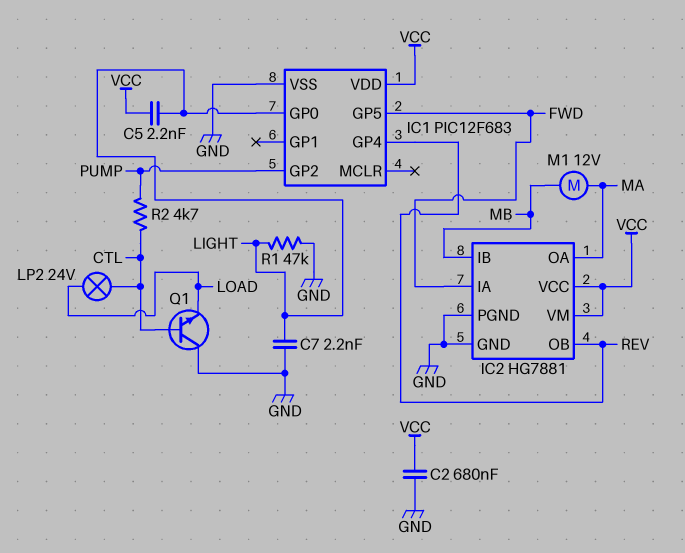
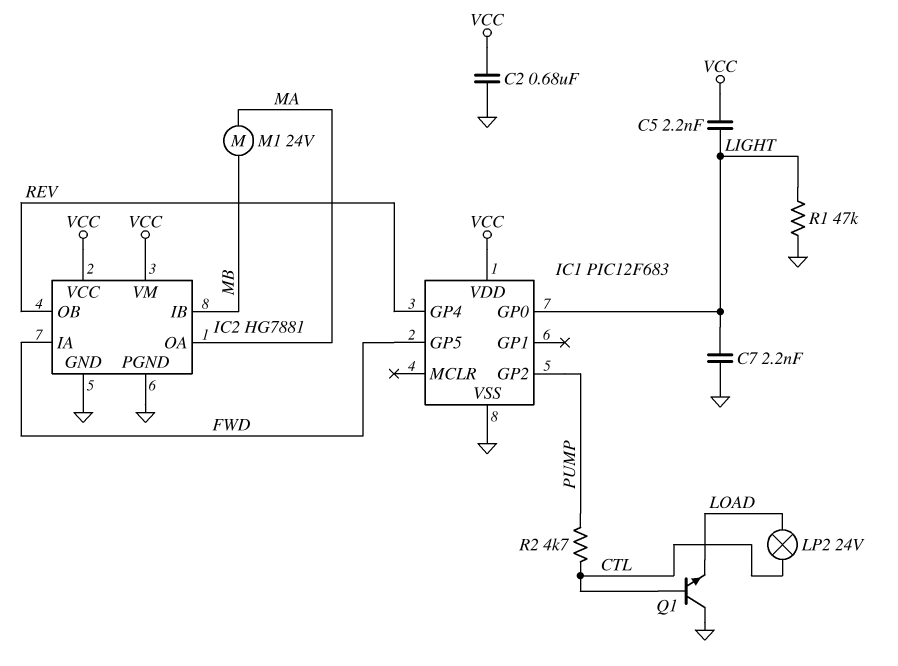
M1: motor 12V (MA, MB) -> motor 24V (MA, MB)

